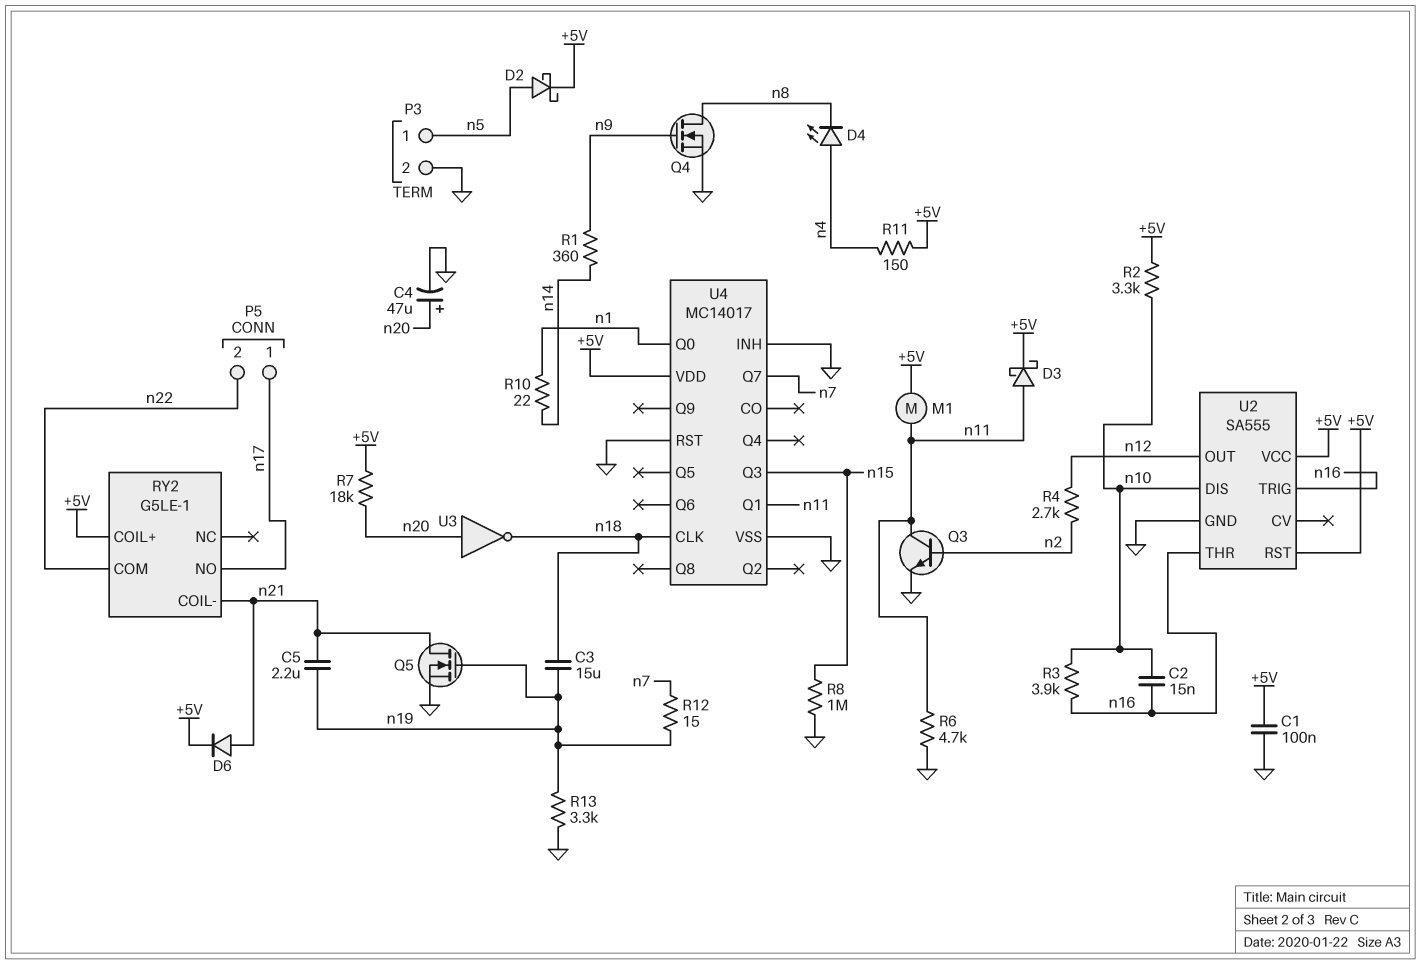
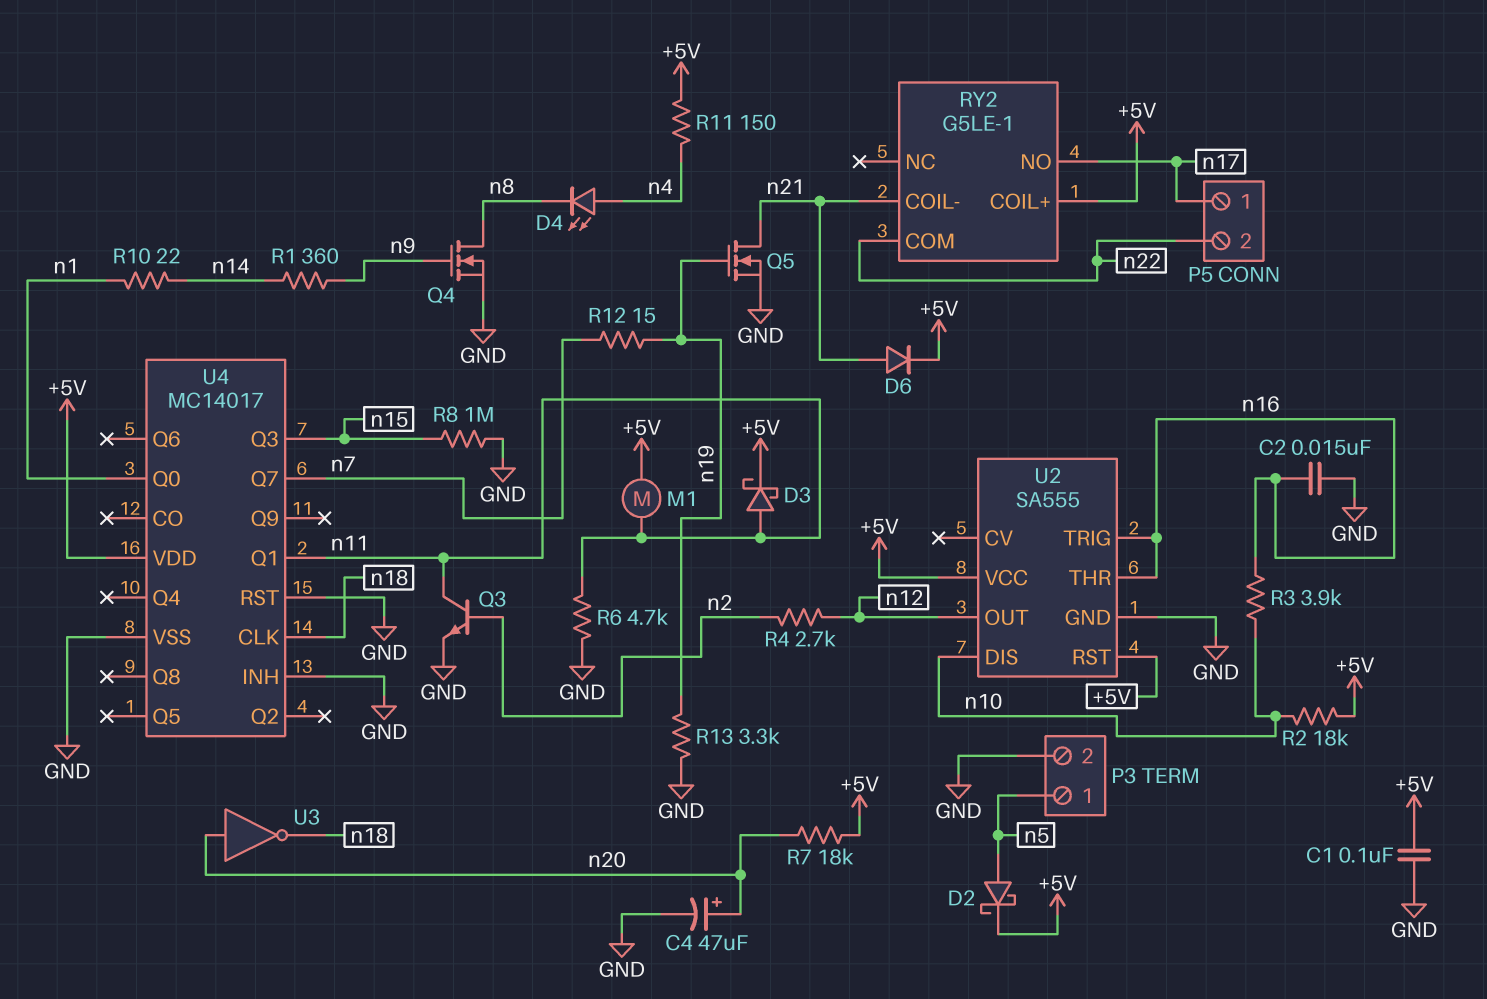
C2: 15nF (n10, n16) -> 15nF (GND, n16)
C3: 15uF (n18, n19) -> none
C5: 2.2uF (n19, n21) -> none
R2: 3.3k (+5V, n10) -> 18k (+5V, n10)

